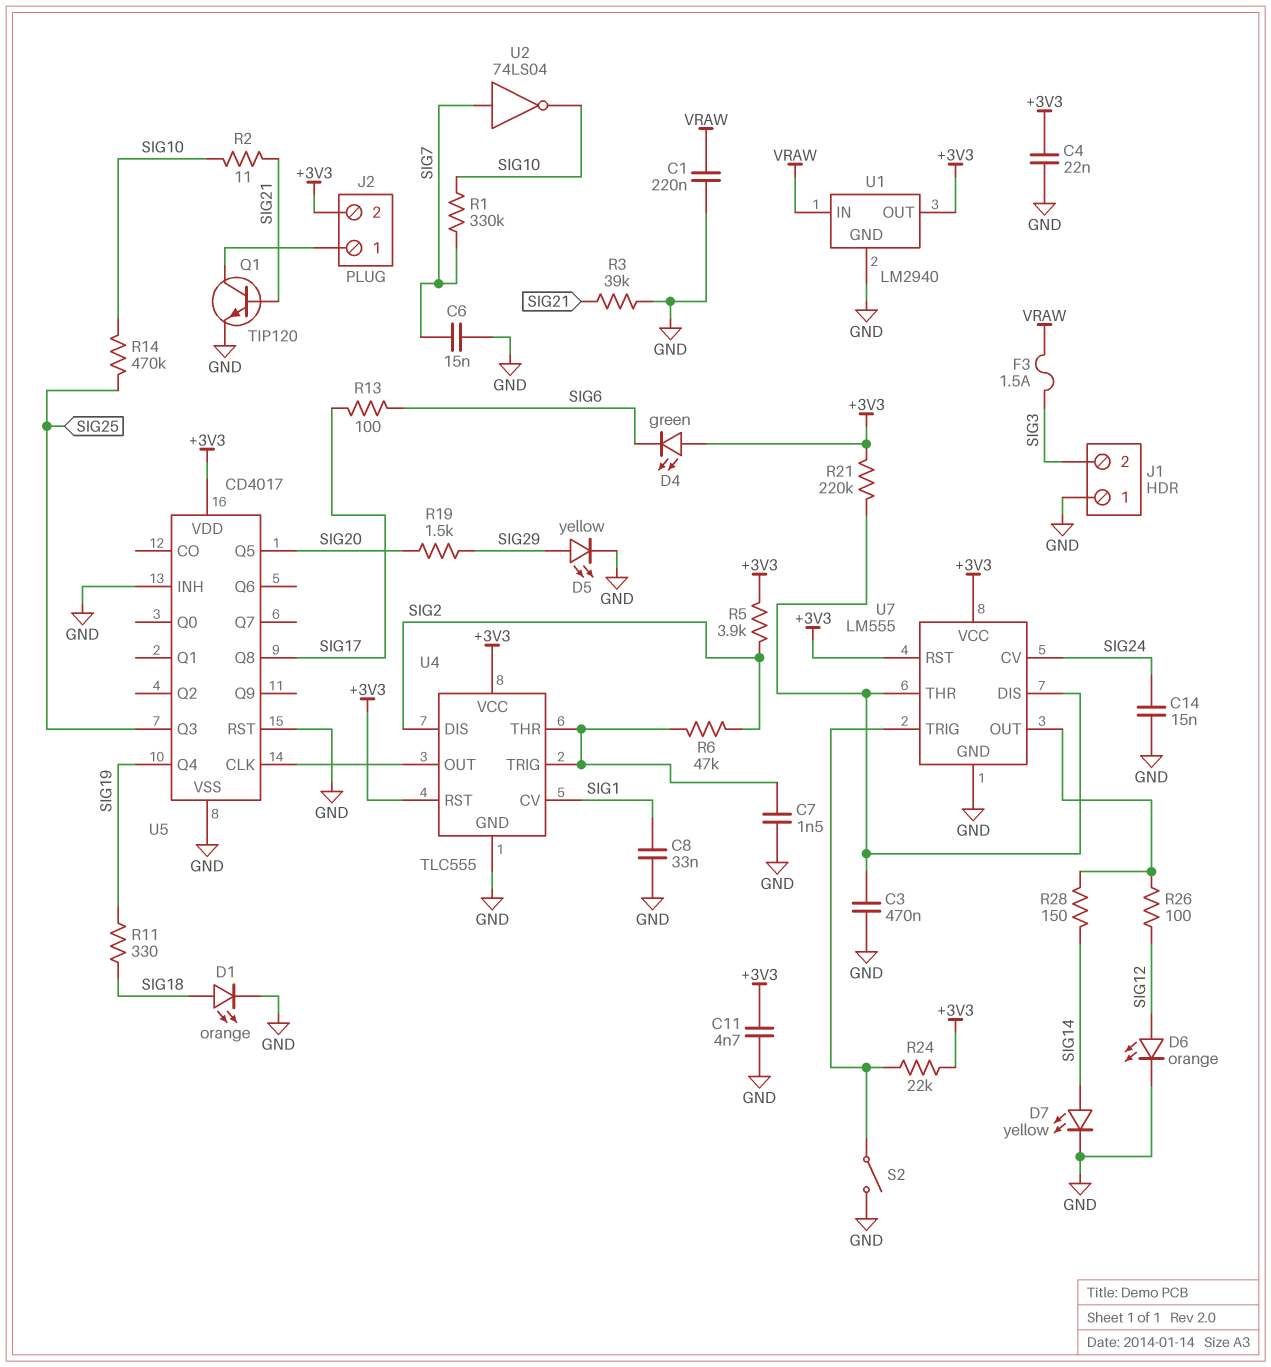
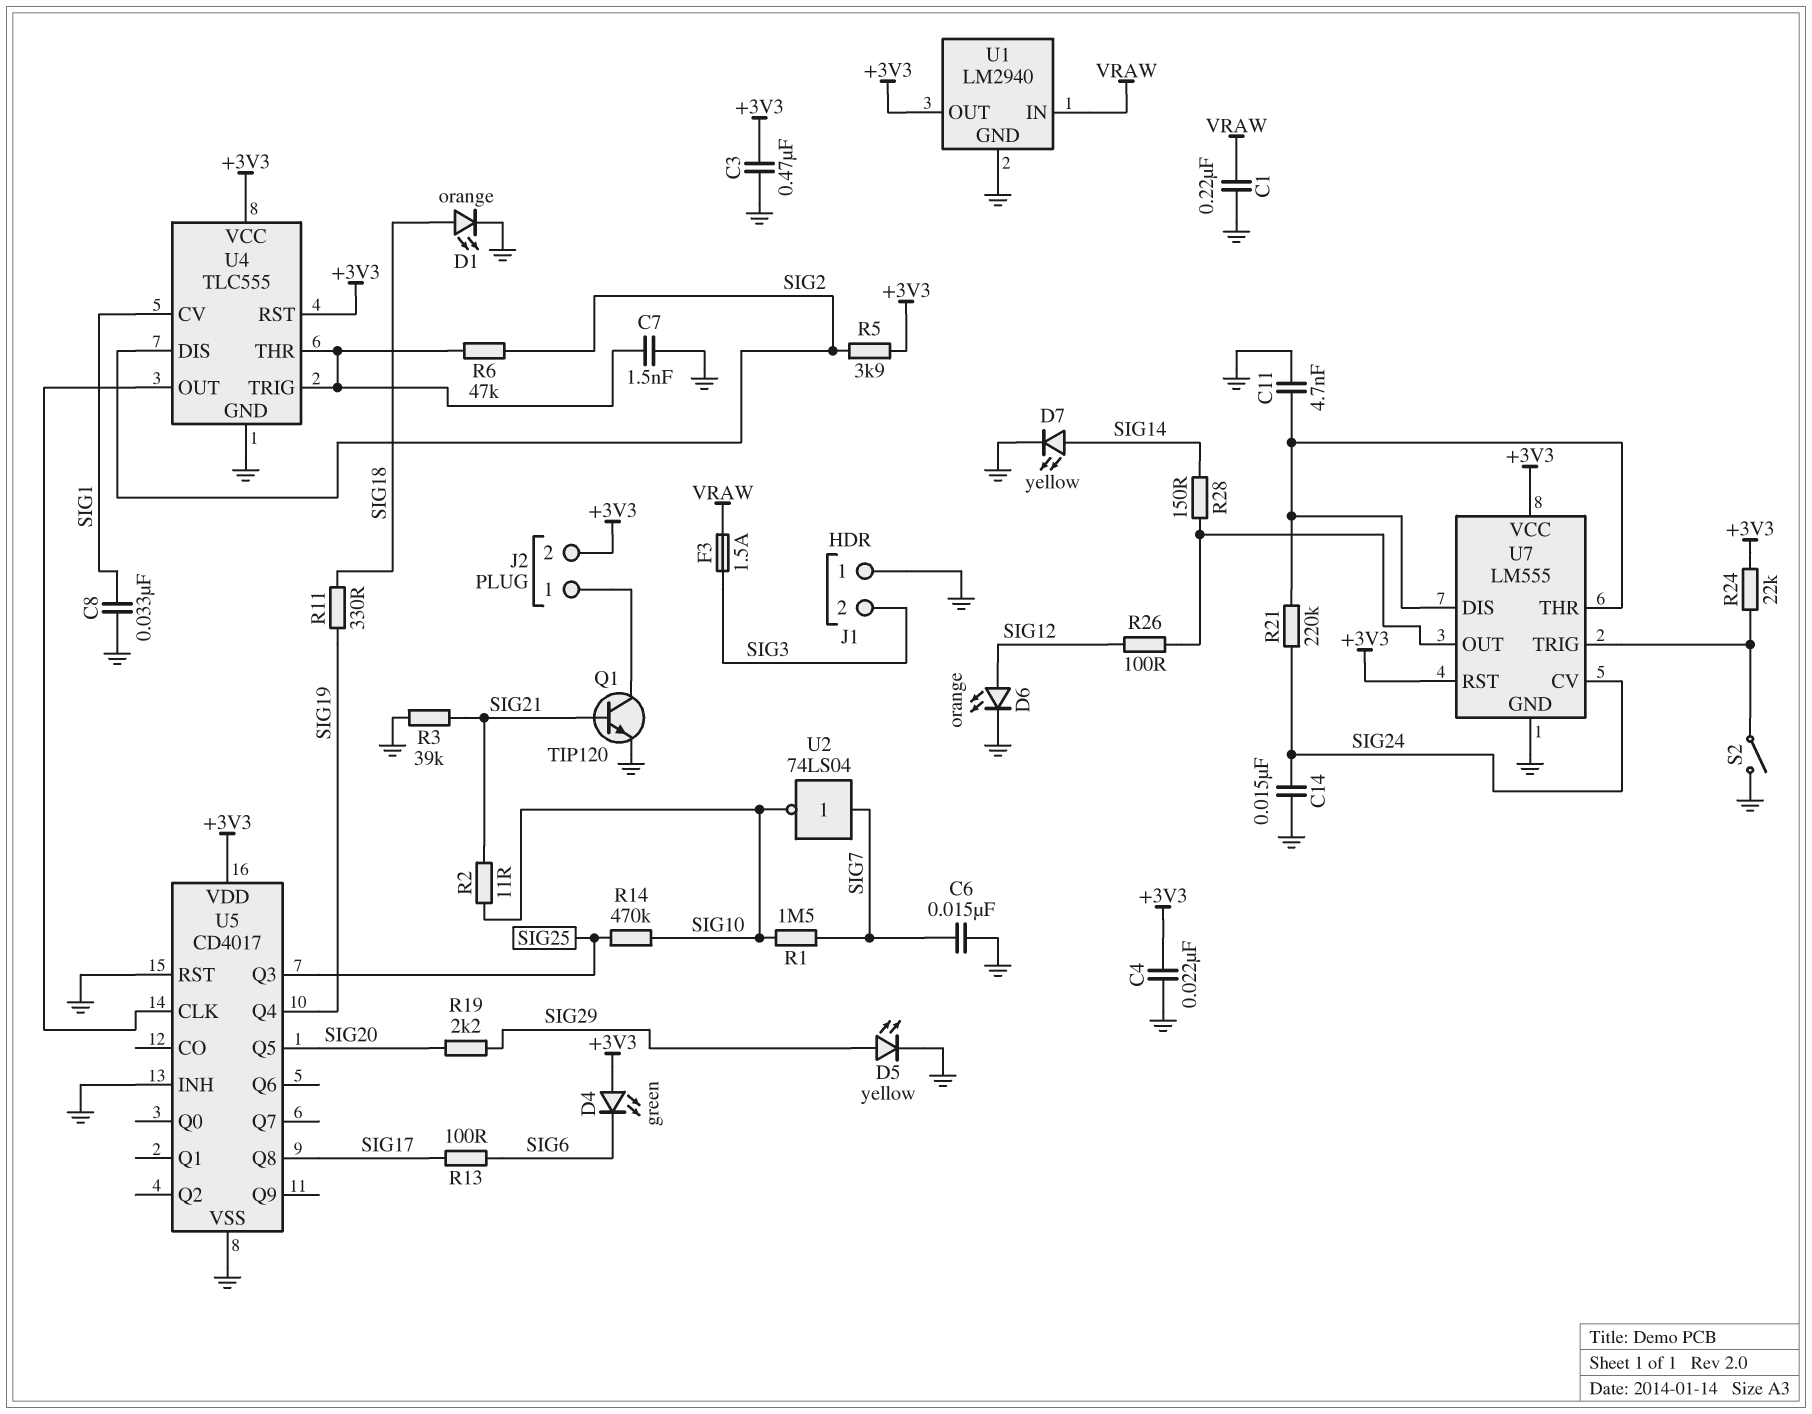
C3: 470nF (GND, U7/DIS) -> 470nF (+3V3, GND)
C11: 4.7nF (+3V3, GND) -> 4.7nF (GND, U7/DIS)
R1: 330k (SIG7, SIG10) -> 1.5M (SIG7, SIG10)
R19: 1.5k (SIG20, SIG29) -> 2.2k (SIG20, SIG29)
R21: 220k (+3V3, U7/DIS) -> 220k (SIG24, U7/DIS)

